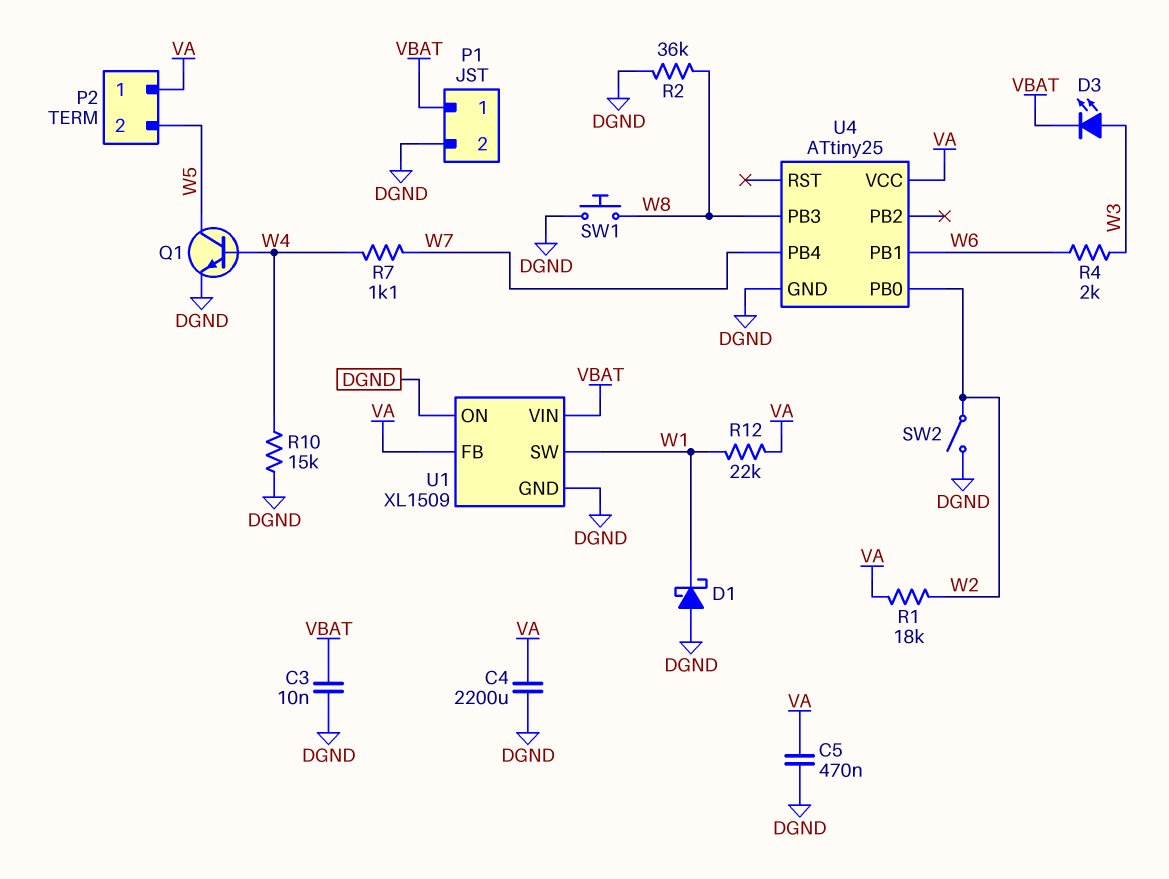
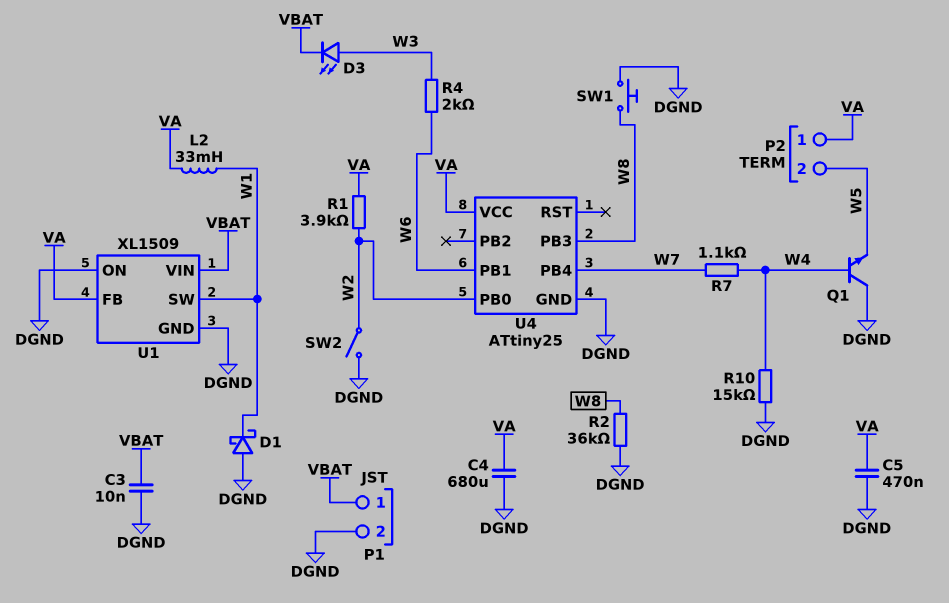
C4: 2200uF (DGND, VA) -> 680uF (DGND, VA)
L2: none -> 33mH (VA, W1)
Q1: NPN (B W4, C W5, E DGND) -> NPN (B W4, C DGND, E W5)
R1: 18k (VA, W2) -> 3.9k (VA, W2)
R12: 22k (VA, W1) -> none

